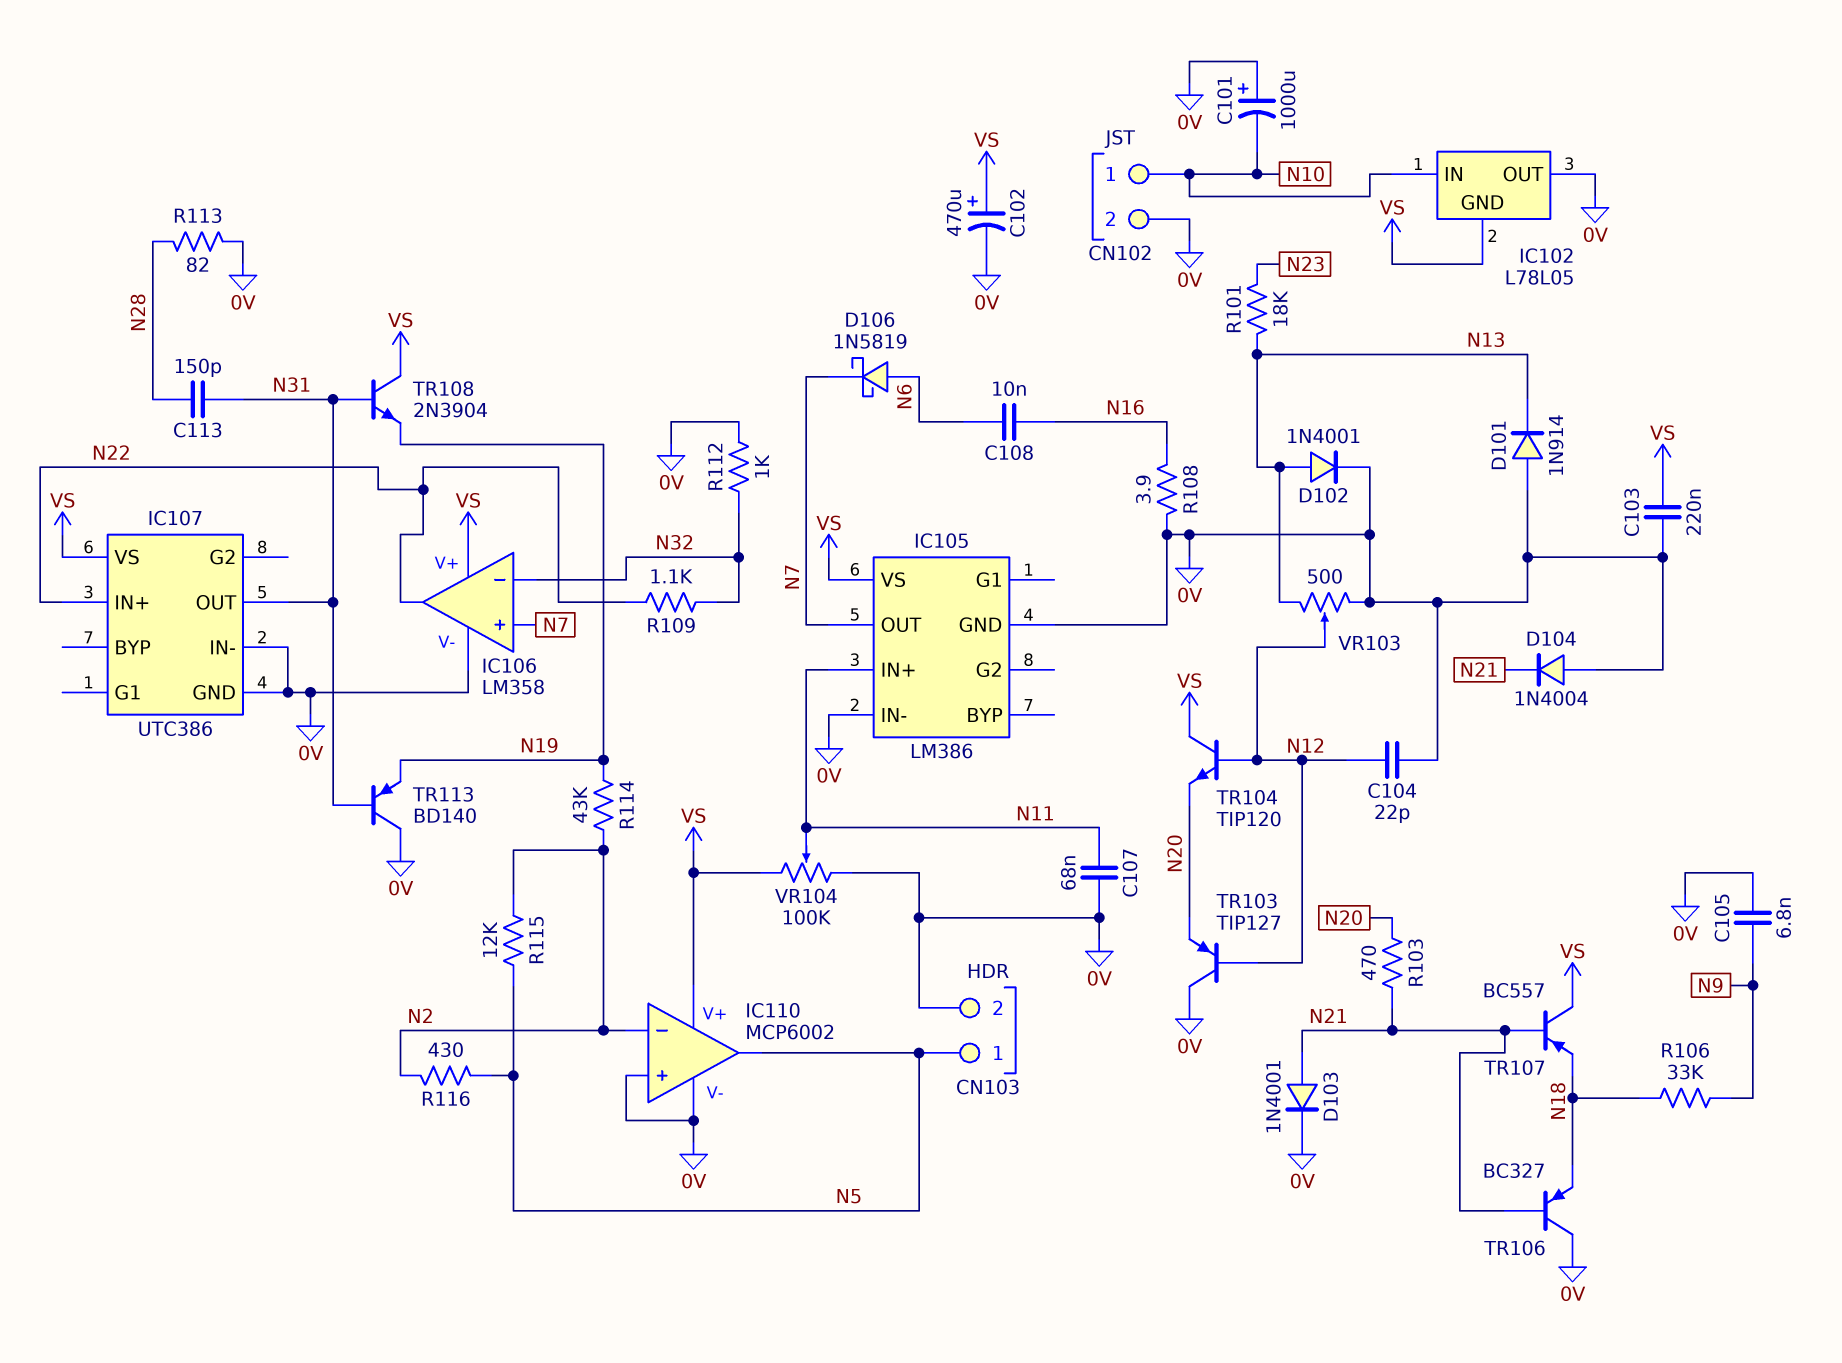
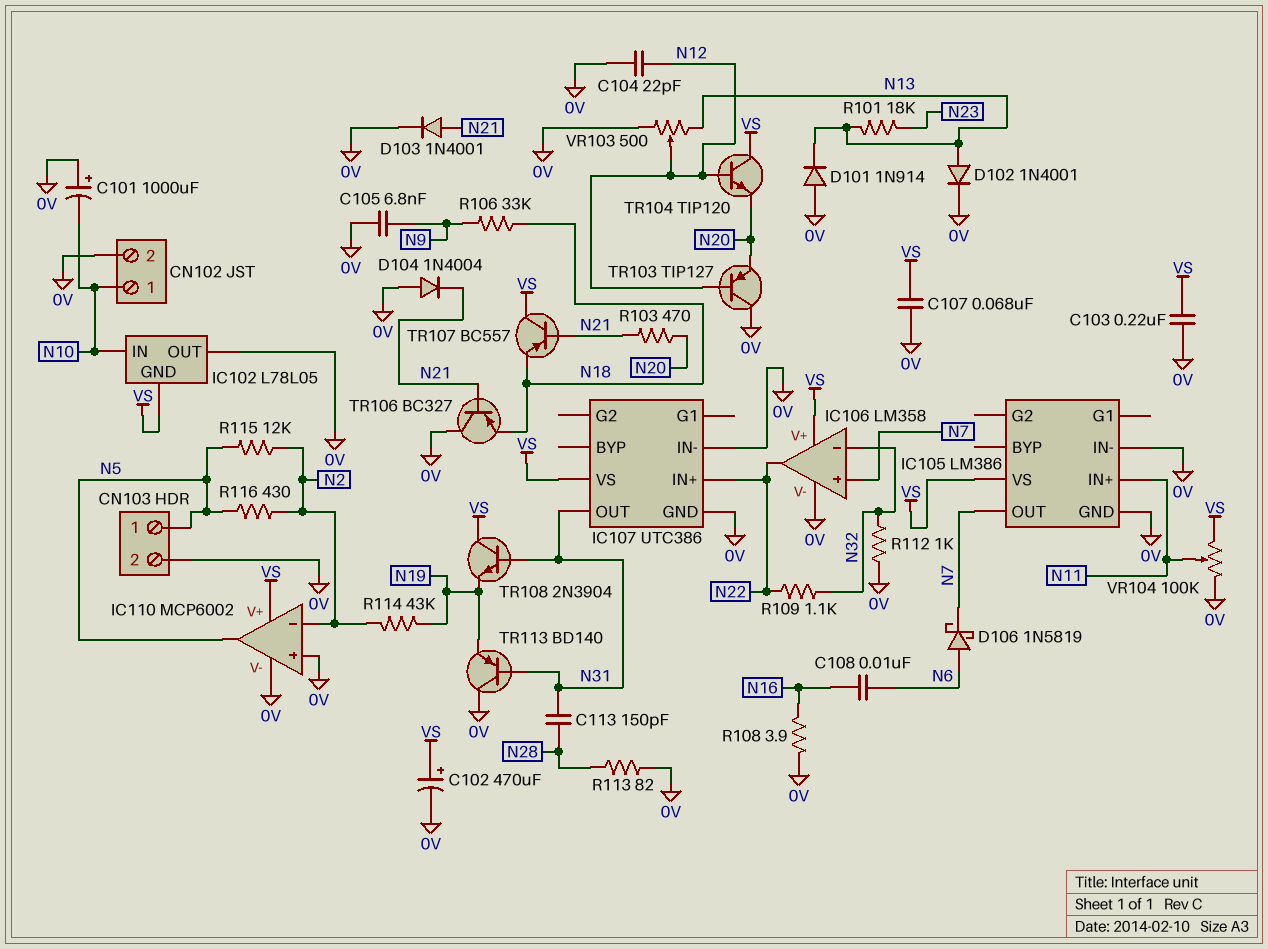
C107: 68nF (0V, N11) -> 68nF (0V, VS)

